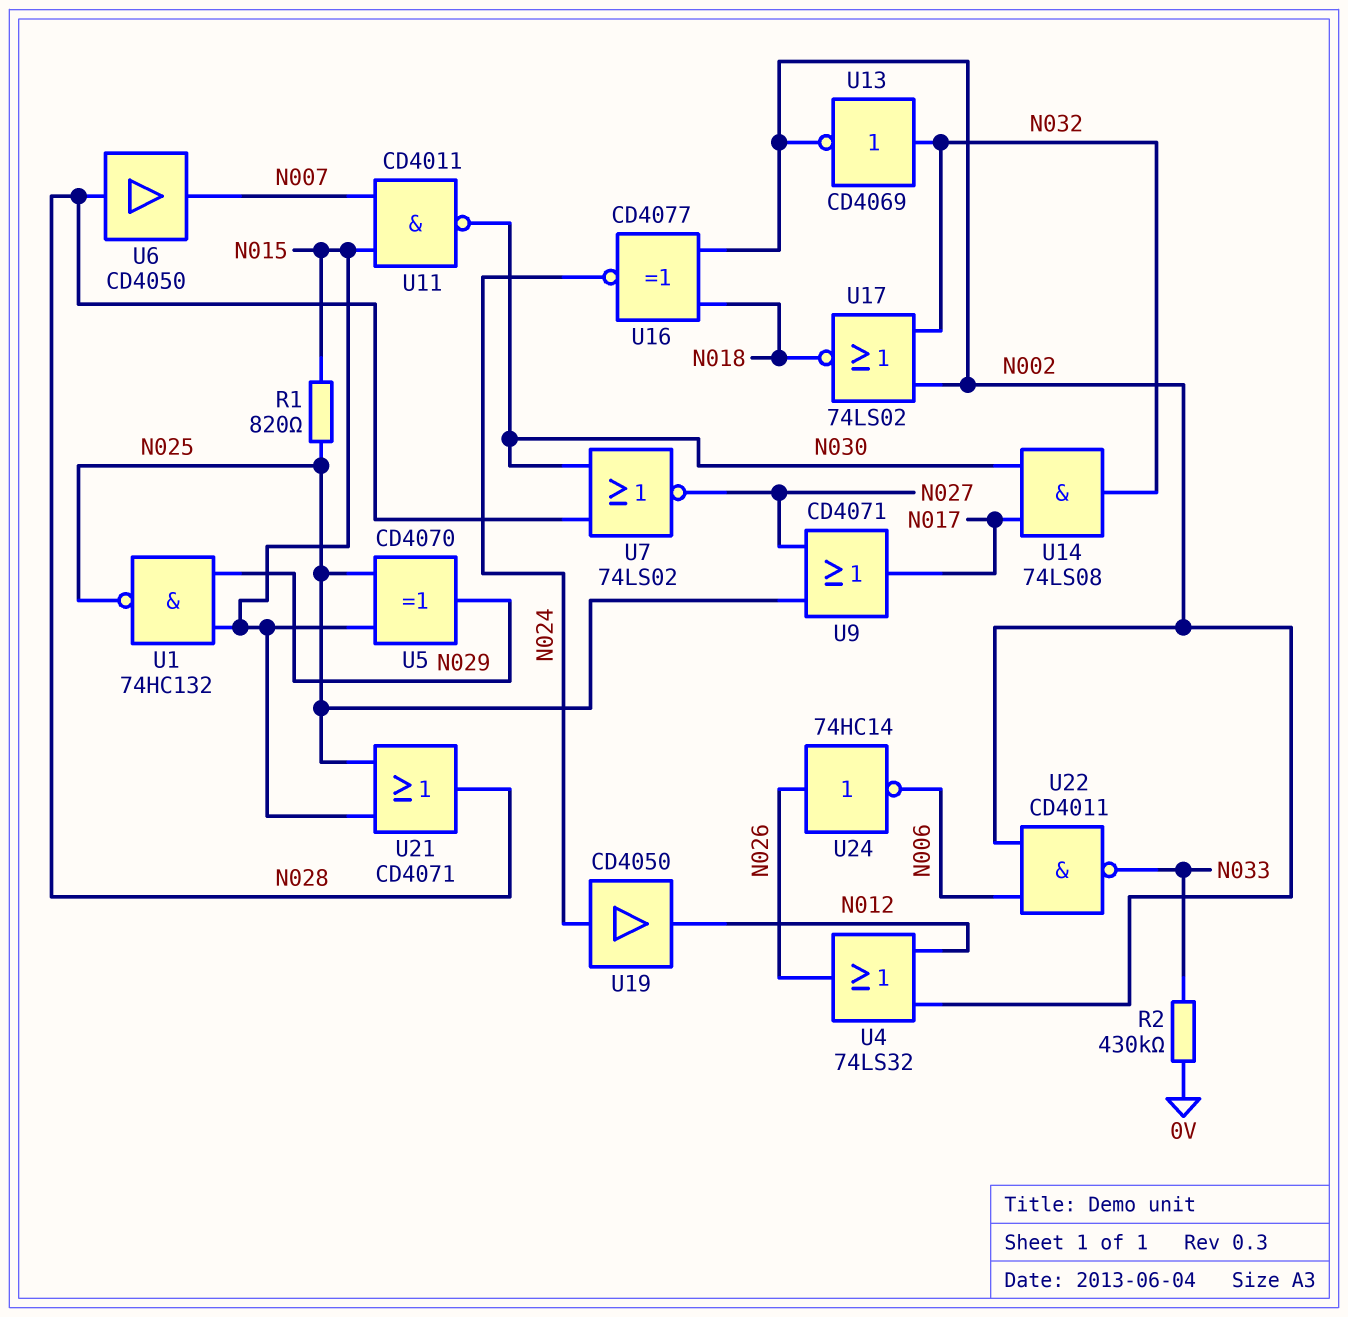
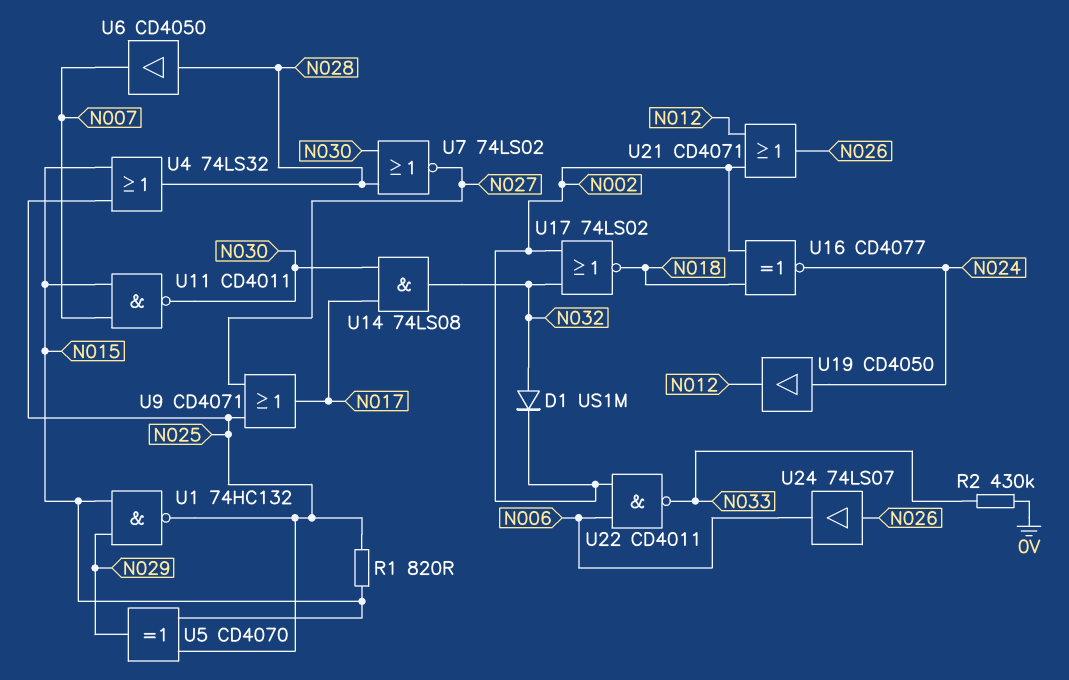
D1: none -> diode US1M (A N032, K N002)
U4: OR 74LS32 (in N002, in N012, out N026) -> OR 74LS32 (in N015, in N025, out N028)
U13: NOT CD4069 (in N032, out N002) -> none
U21: OR CD4071 (in N015, in N025, out N028) -> OR CD4071 (in N002, in N012, out N026)
U24: NOT 74HC14 (in N026, out N006) -> buffer 74LS07 (in N026, out N006)

